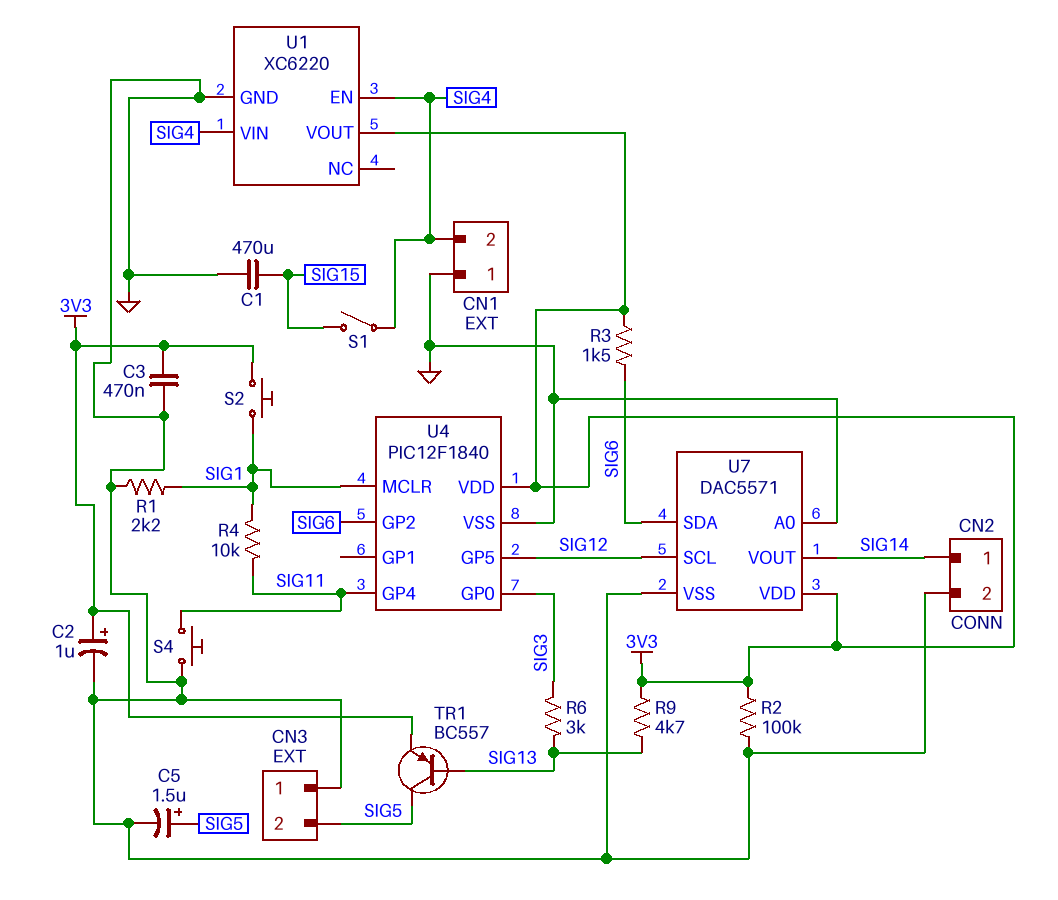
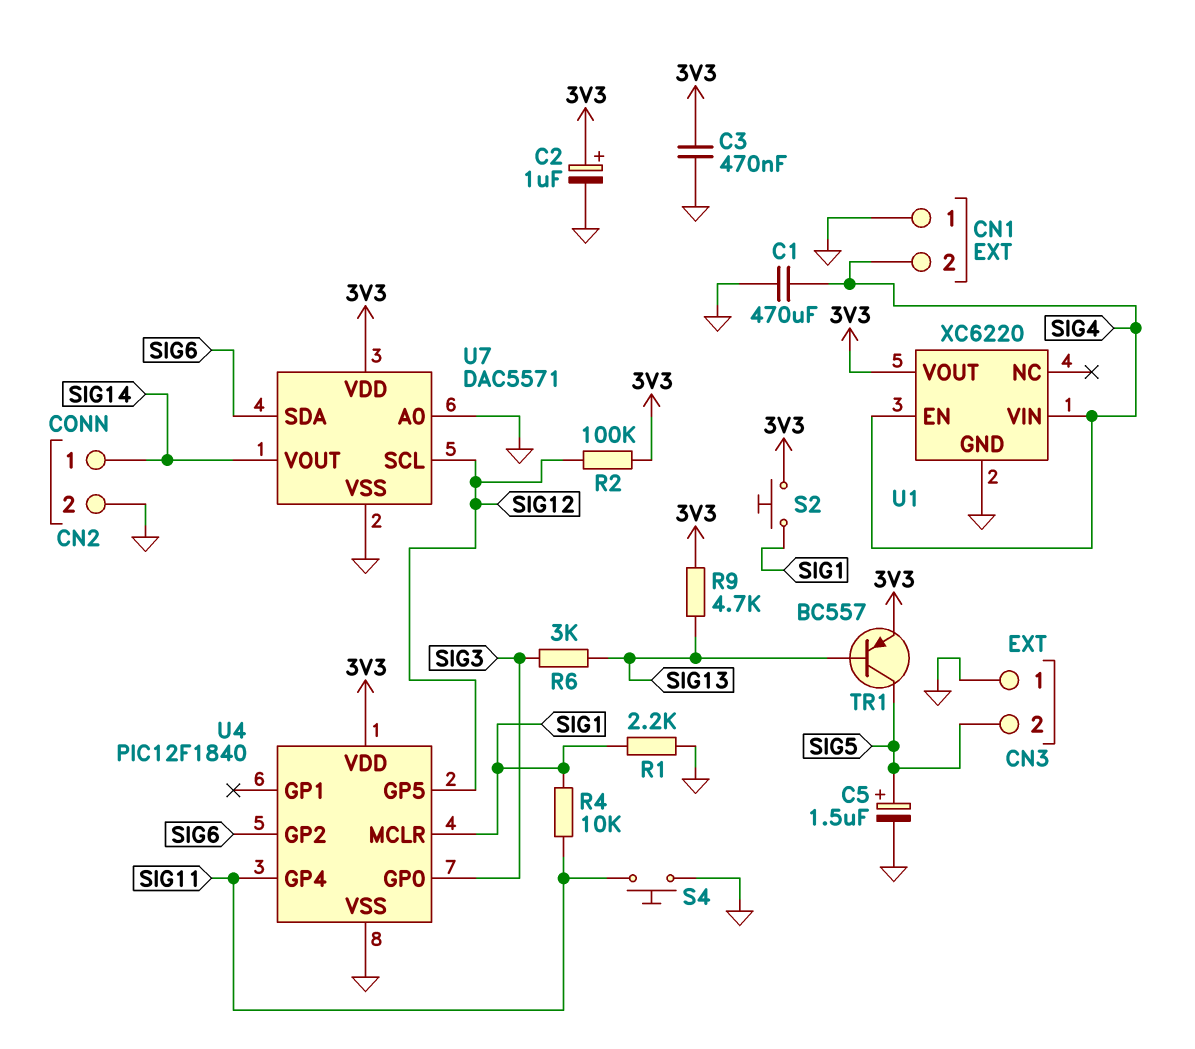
C1: 470uF (GND, SIG15) -> 470uF (GND, SIG4)
R2: 100k (3V3, GND) -> 100k (3V3, SIG12)
R3: 1.5k (3V3, SIG6) -> none
S1: switch (SIG4, SIG15) -> none

